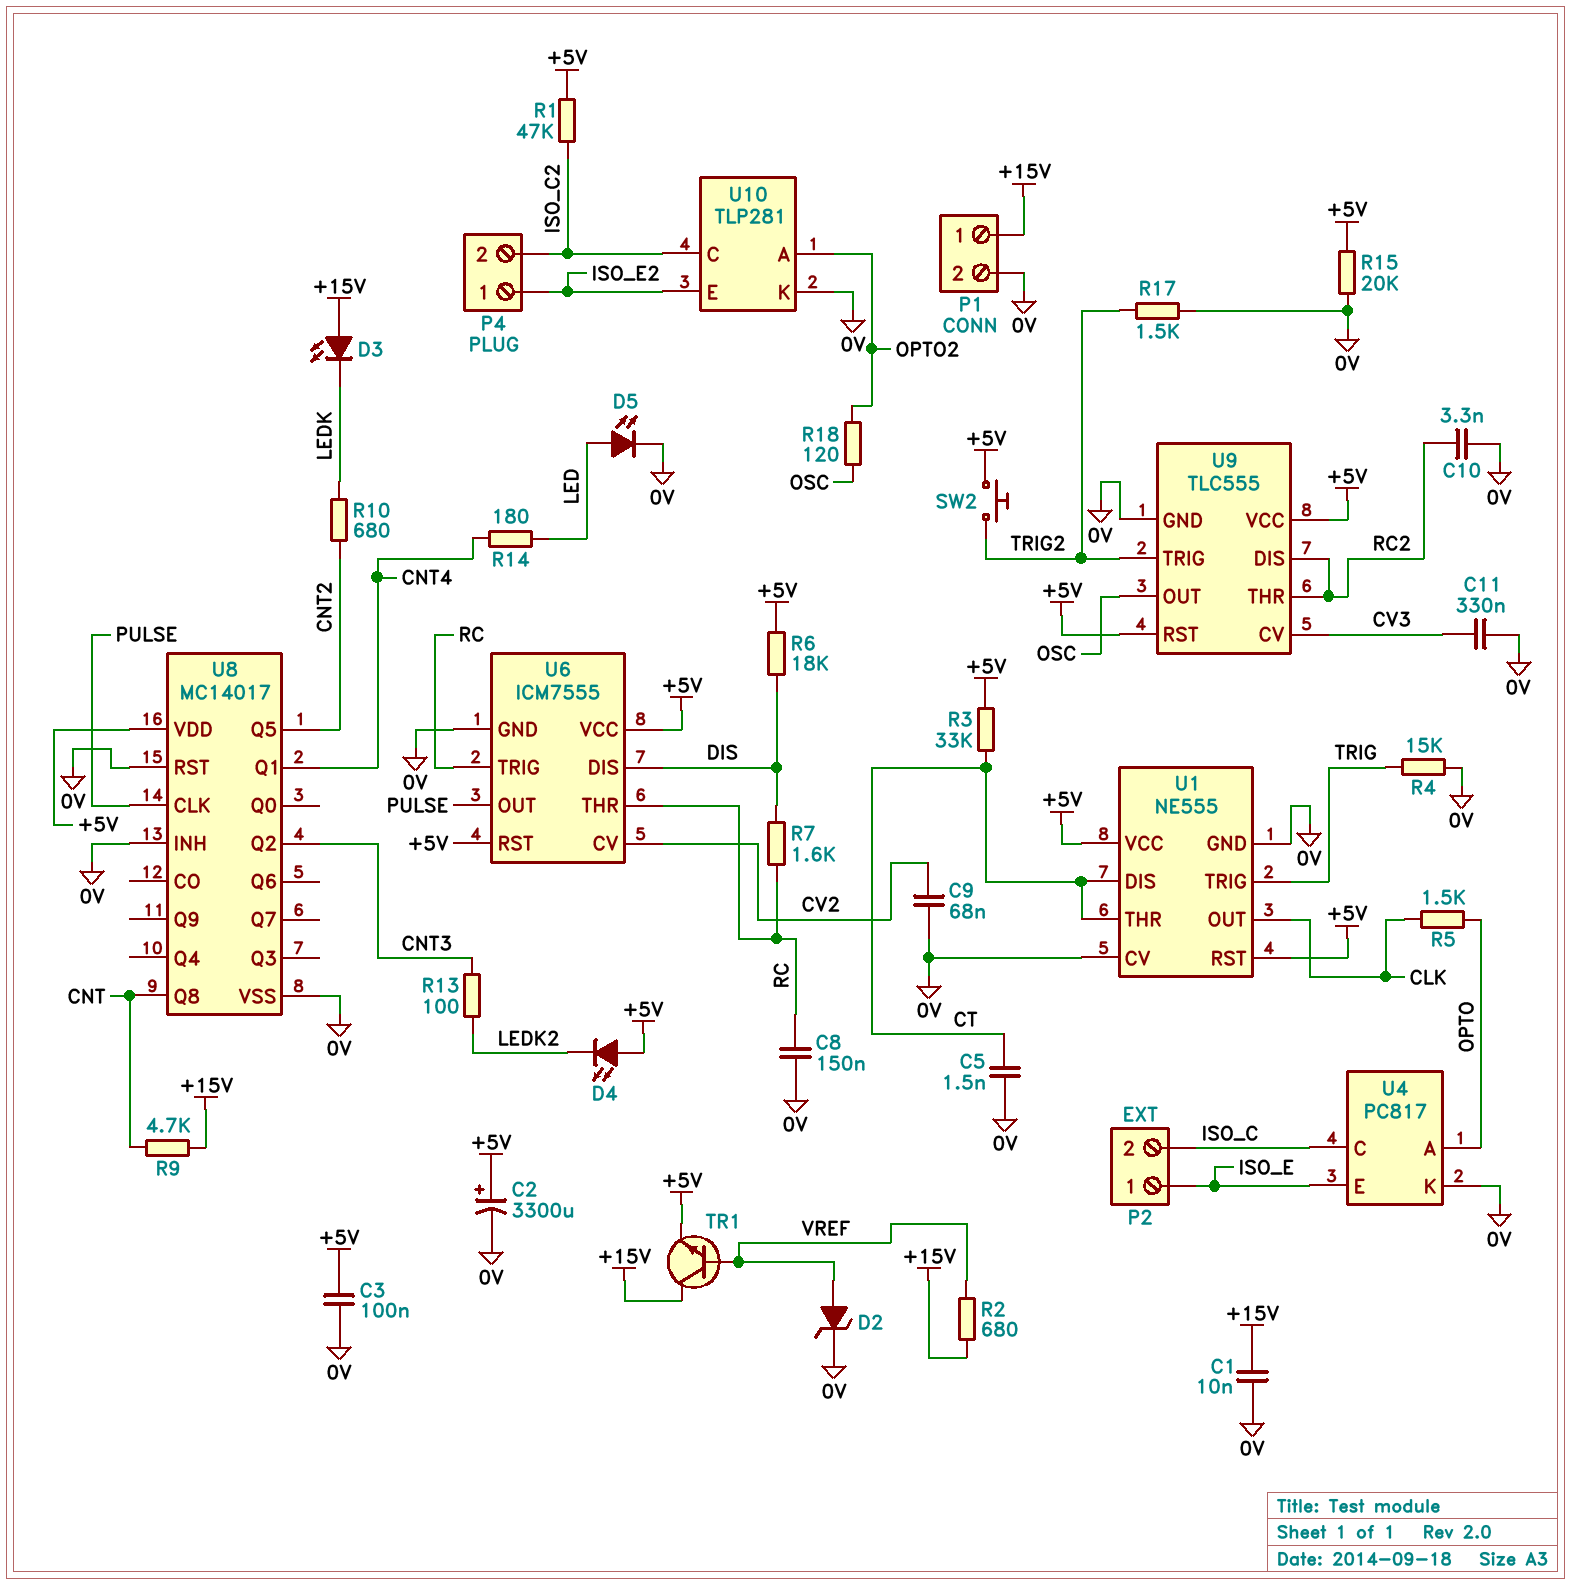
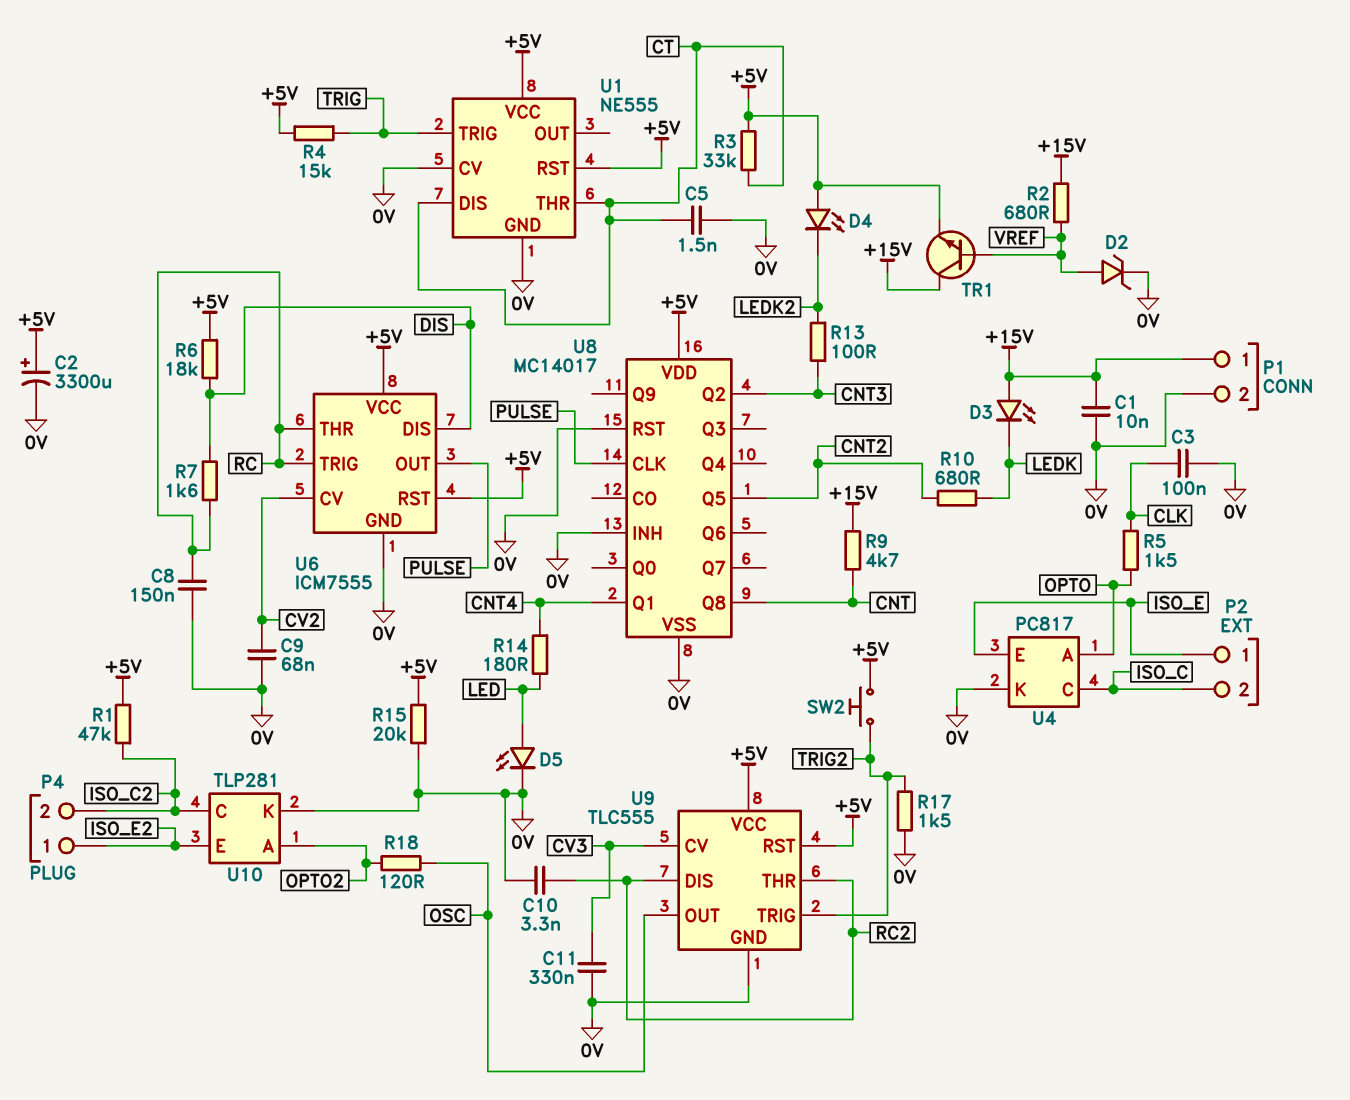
C3: 100nF (+5V, 0V) -> 100nF (0V, CLK)
R4: 15k (0V, TRIG) -> 15k (+5V, TRIG)
U1 pin OUT: CLK -> none

